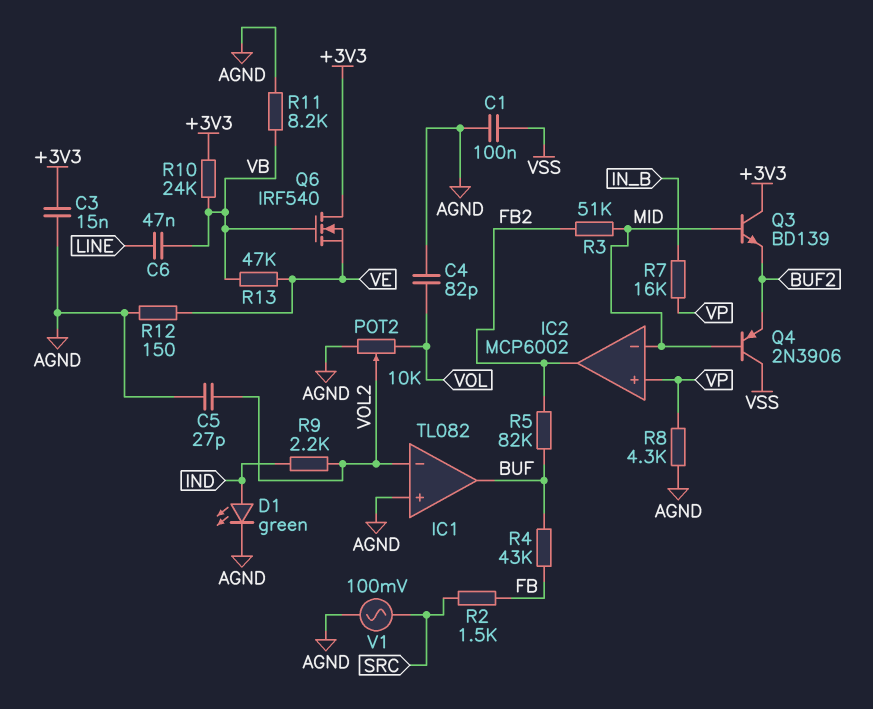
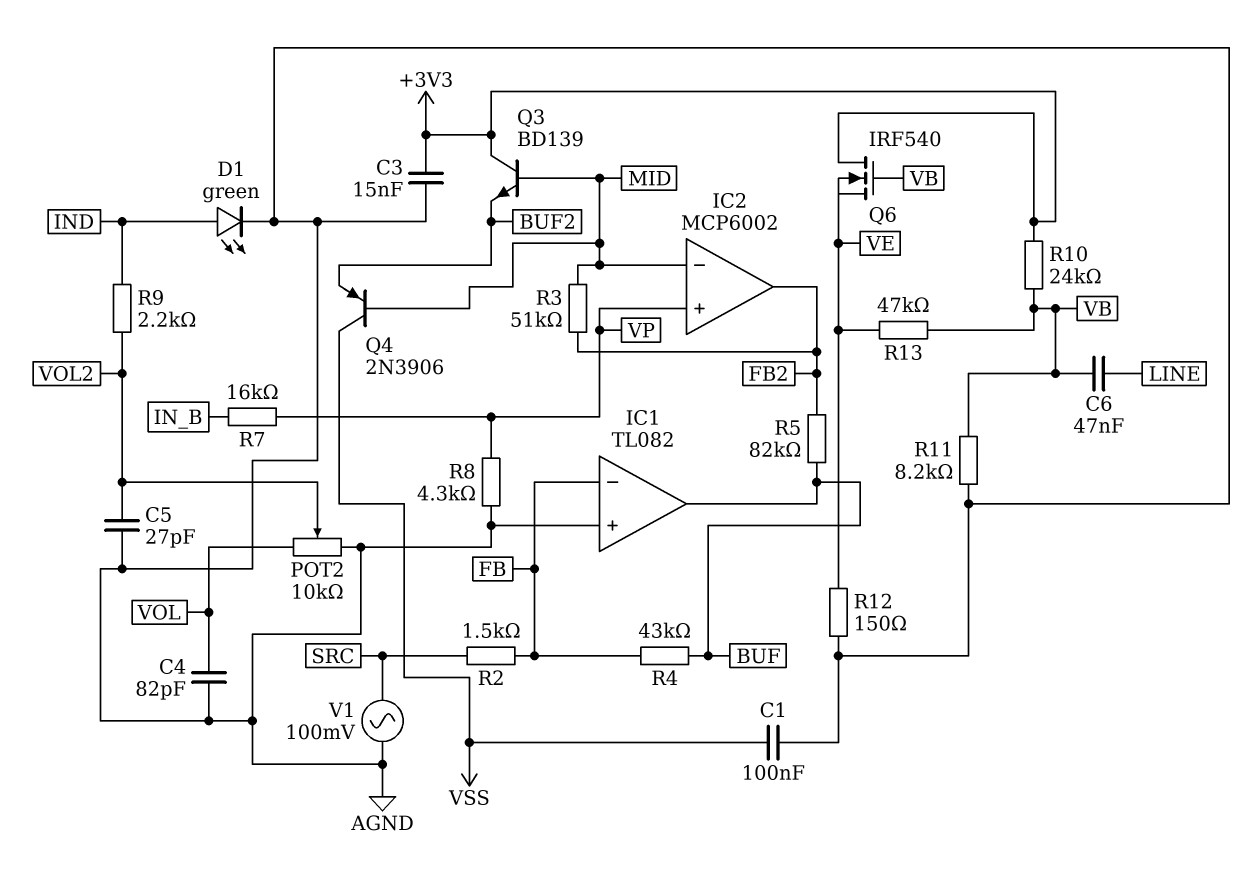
IC1 pin in-: VOL2 -> FB

